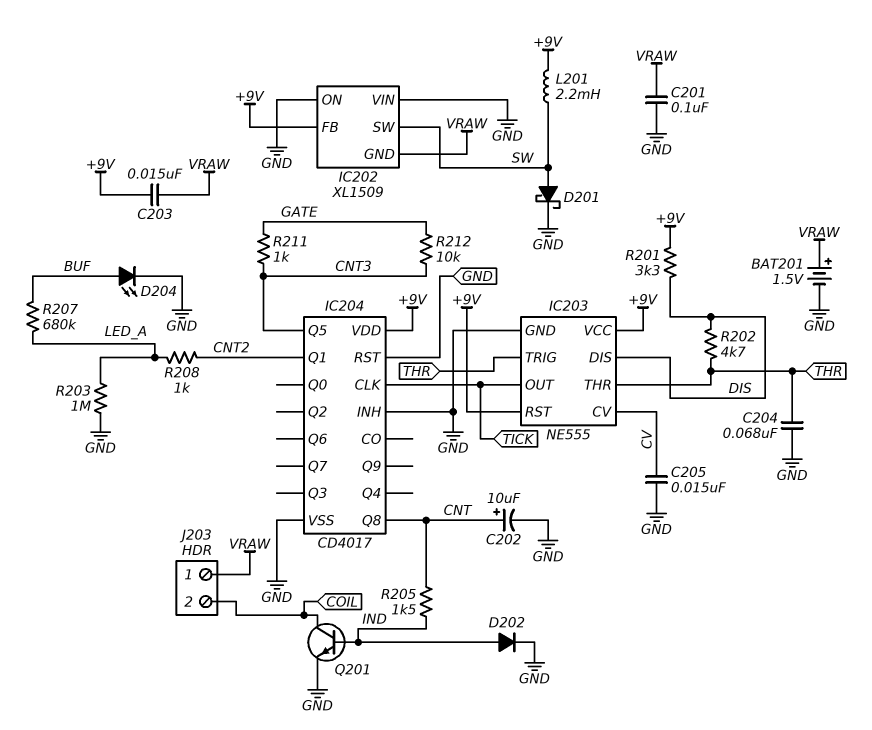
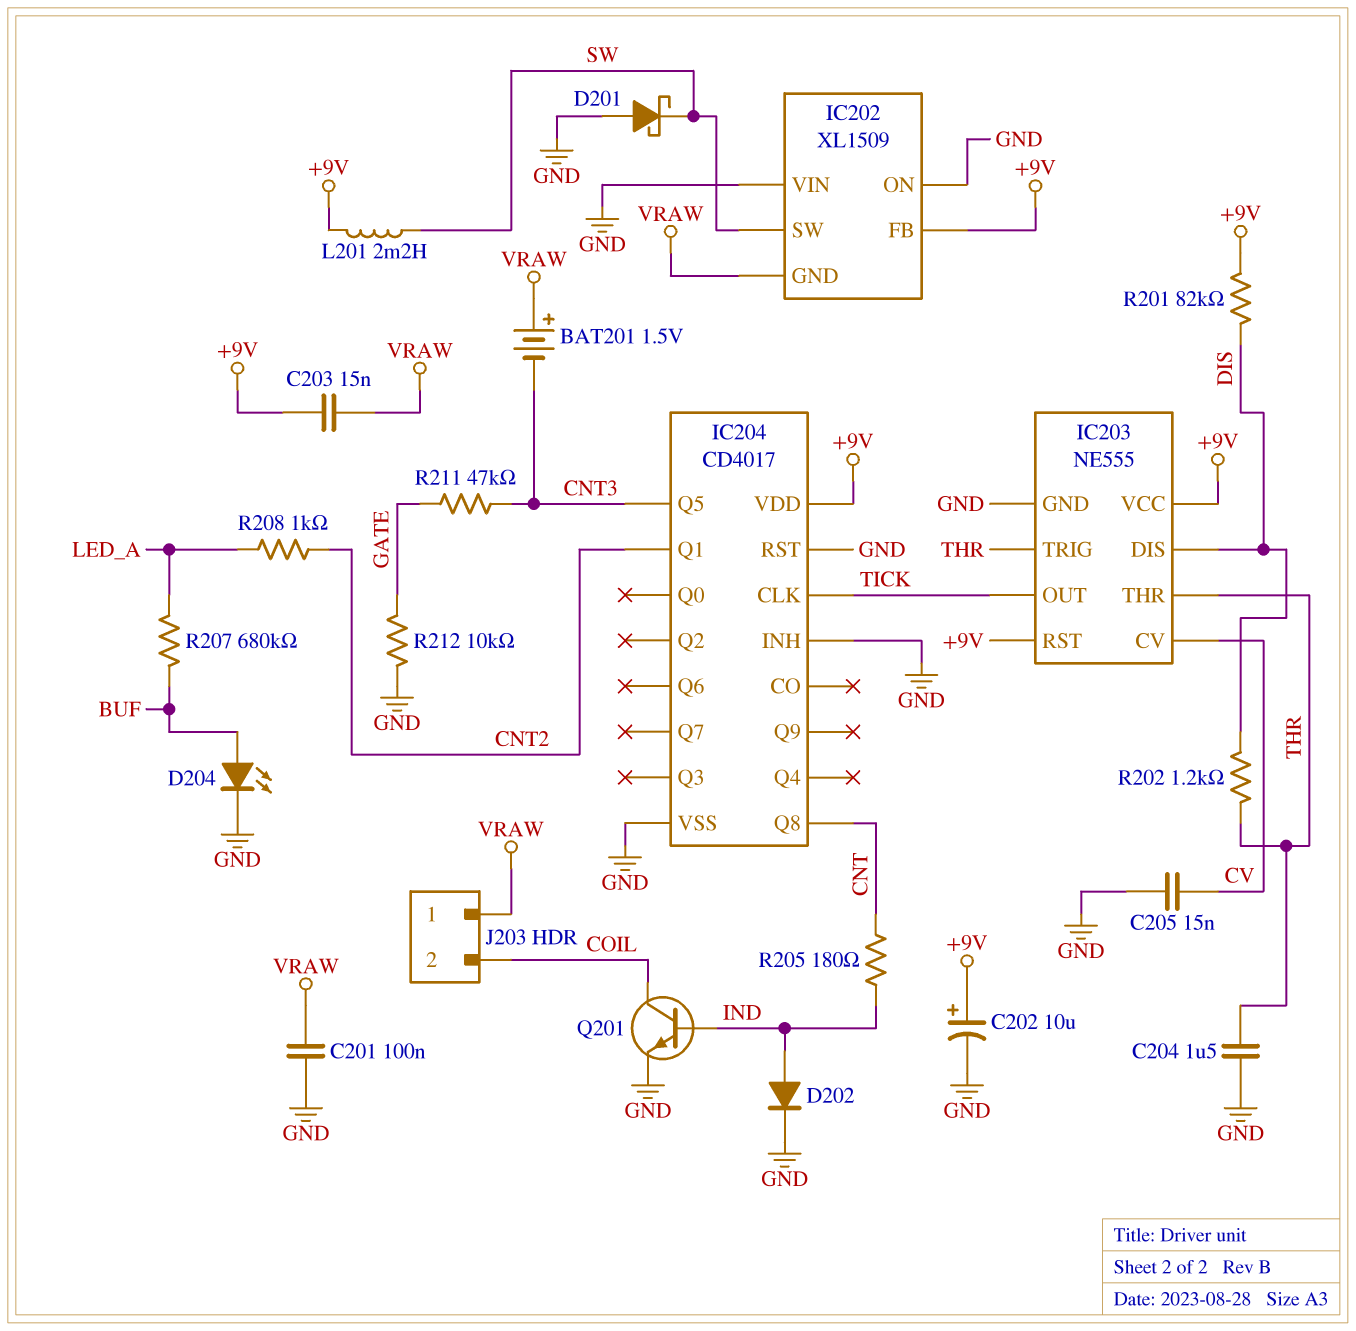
BAT201: 1.5V (plus VRAW, minus GND) -> 1.5V (plus VRAW, minus CNT3)
C202: 10uF (plus CNT, minus GND) -> 10uF (plus +9V, minus GND)
C204: 68nF (GND, THR) -> 1.5uF (GND, THR)
D201: schottky (A SW, K GND) -> schottky (A GND, K SW)
R201: 3.3k (+9V, DIS) -> 82k (+9V, DIS)
R202: 4.7k (DIS, THR) -> 1.2k (DIS, THR)
R203: 1M (GND, LED_A) -> none
R205: 1.5k (CNT, IND) -> 180 (CNT, IND)
R211: 1k (CNT3, GATE) -> 47k (CNT3, GATE)
R212: 10k (CNT3, GATE) -> 10k (GATE, GND)

